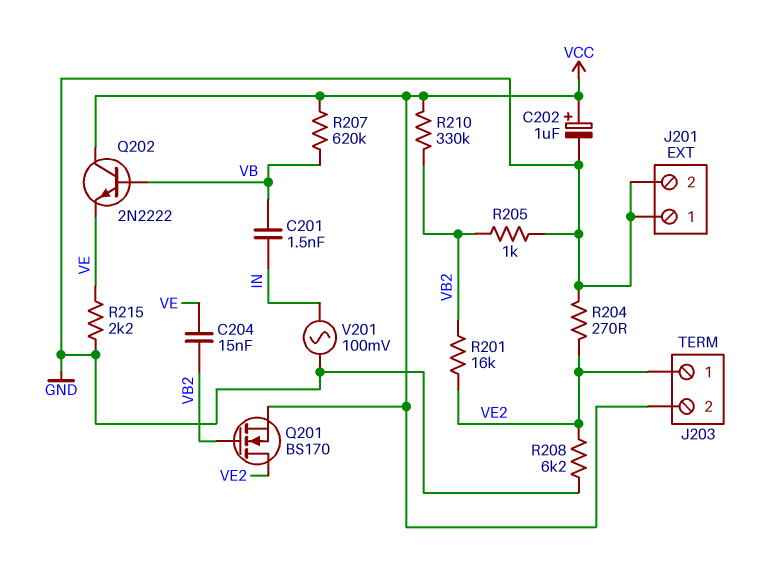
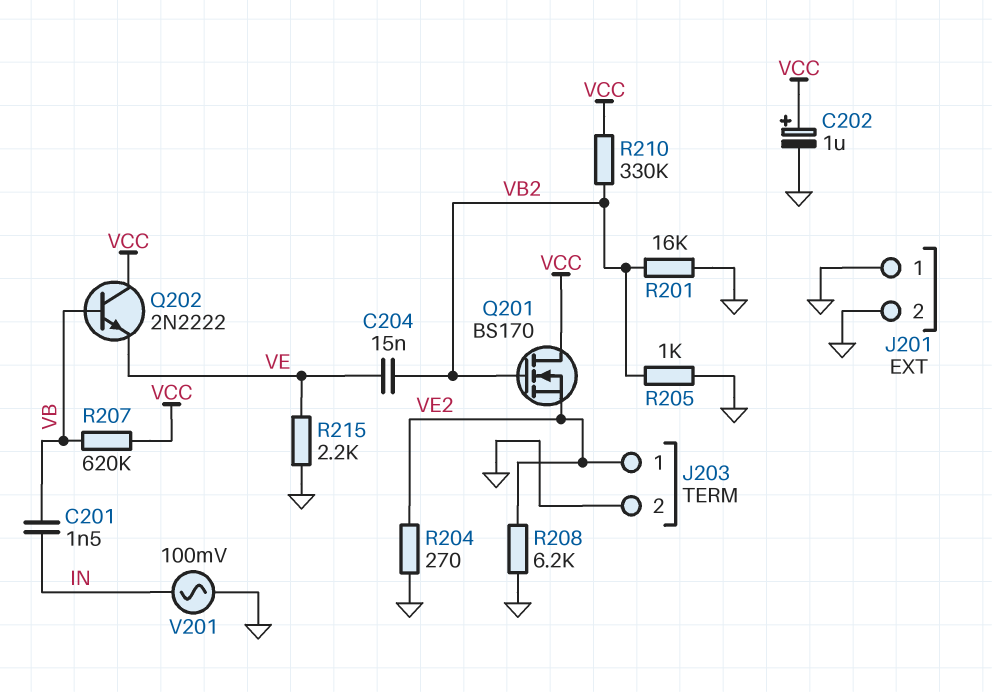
J203 pin 2: VCC -> GND
Q201: NMOS BS170 (G VB2, D VE2, S VCC) -> NMOS BS170 (G VB2, D VCC, S VE2)
R201: 16k (VB2, VE2) -> 16k (GND, VB2)

